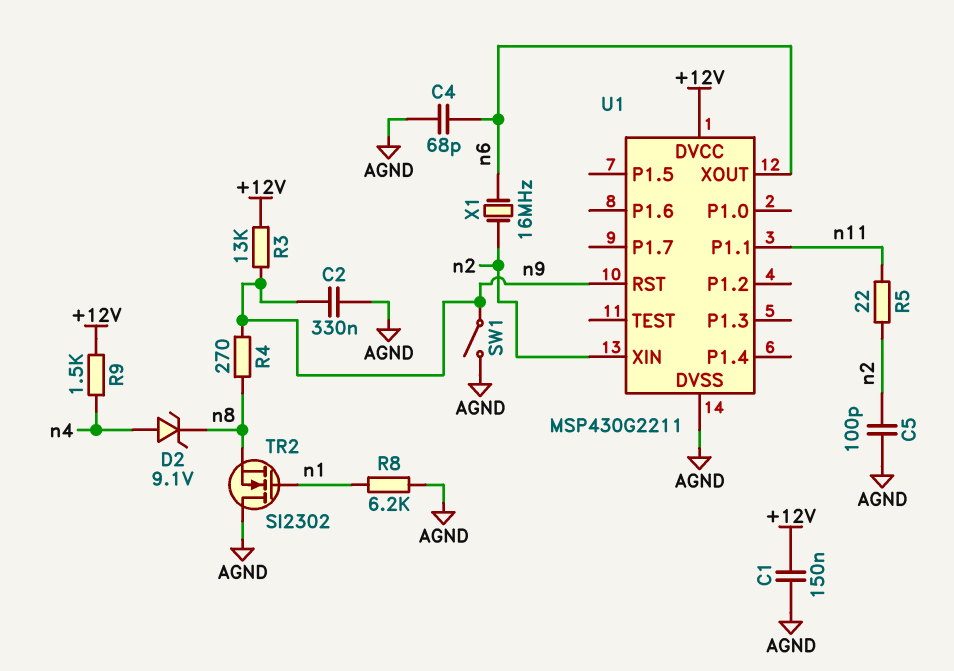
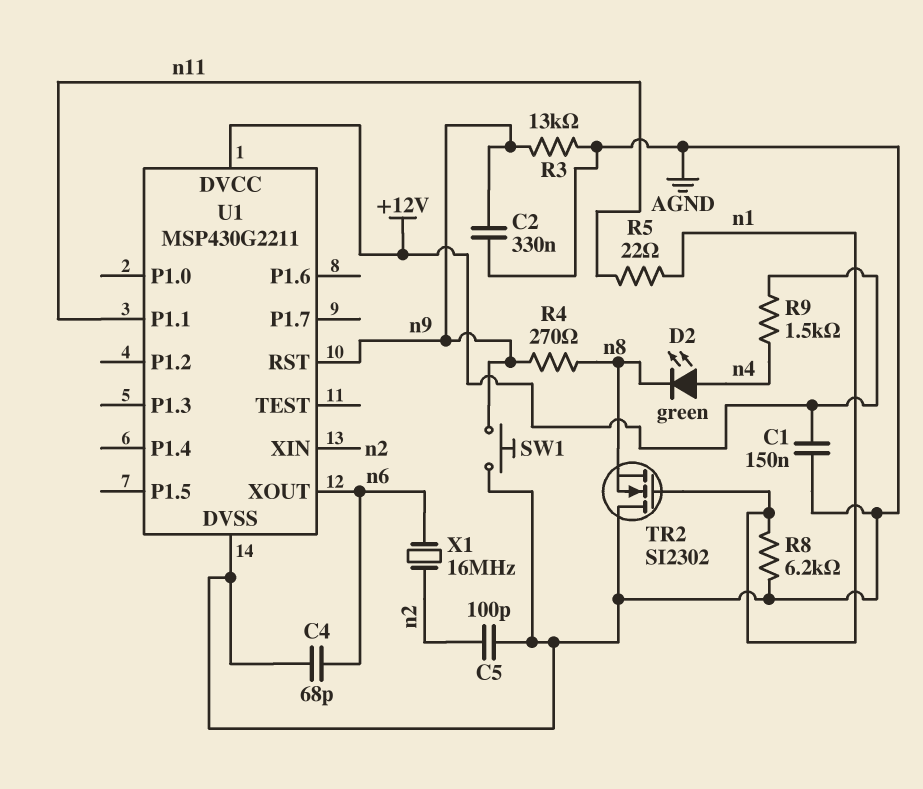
D2: zener 9.1V (A n4, K n8) -> LED green (A n4, K n8)
R3: 13k (+12V, n9) -> 13k (AGND, n9)
R5: 22 (n2, n11) -> 22 (n1, n11)
SW1: switch (AGND, n9) -> button (AGND, n9)

